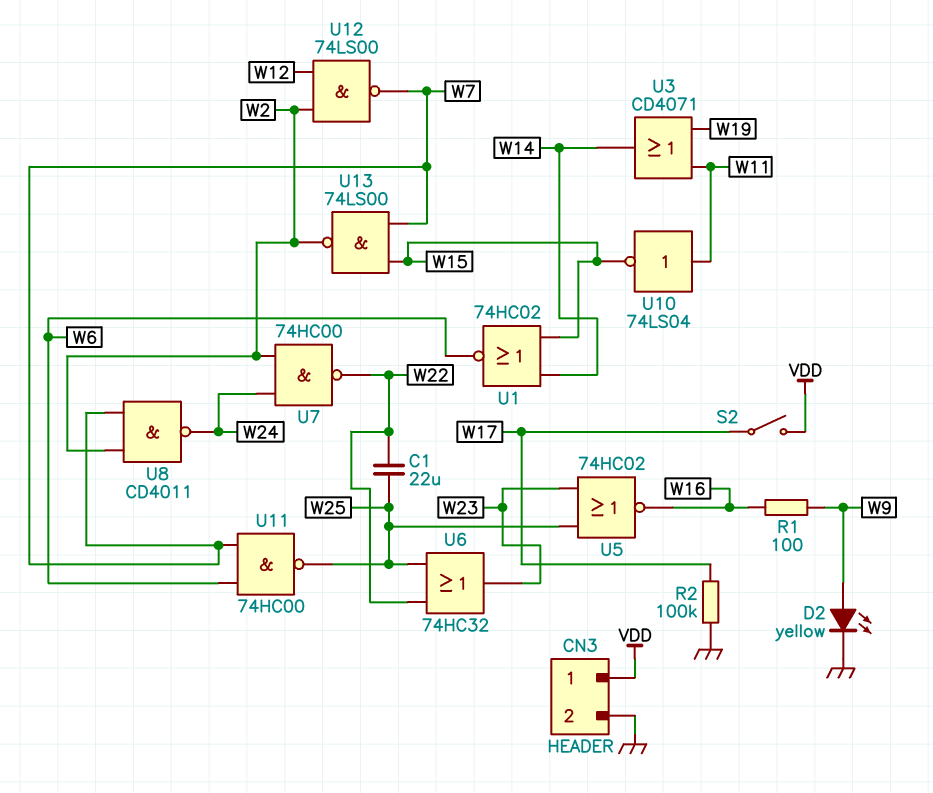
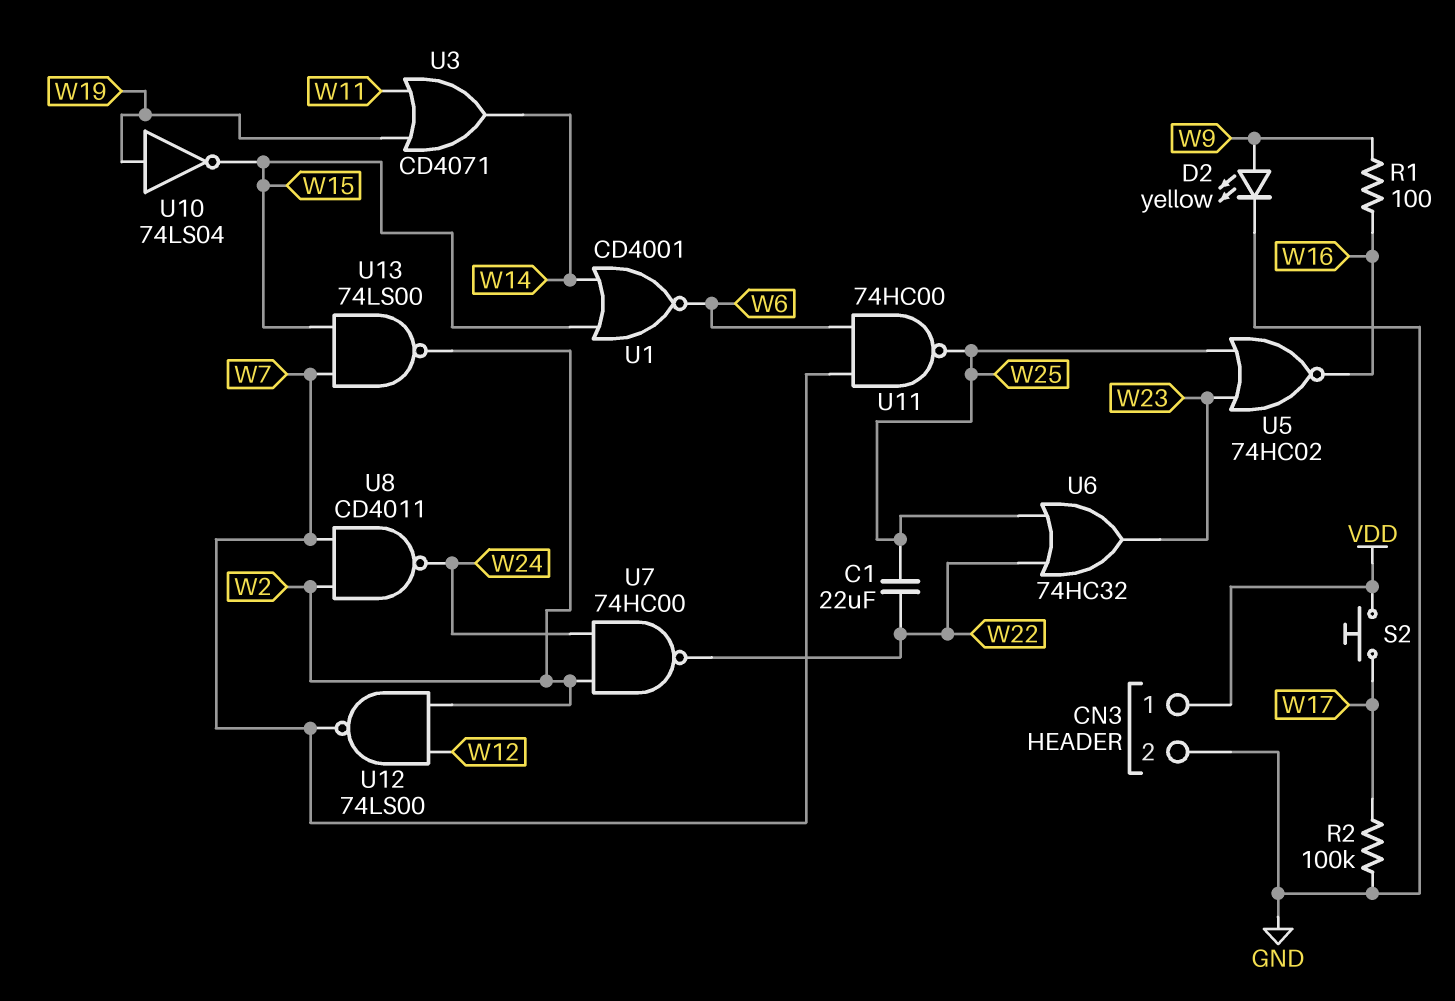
S2: switch (VDD, W17) -> button (VDD, W17)
U1: NOR 74HC02 (in W14, in W15, out W6) -> NOR CD4001 (in W14, in W15, out W6)
U10: NOT 74LS04 (in W11, out W15) -> NOT 74LS04 (in W19, out W15)

